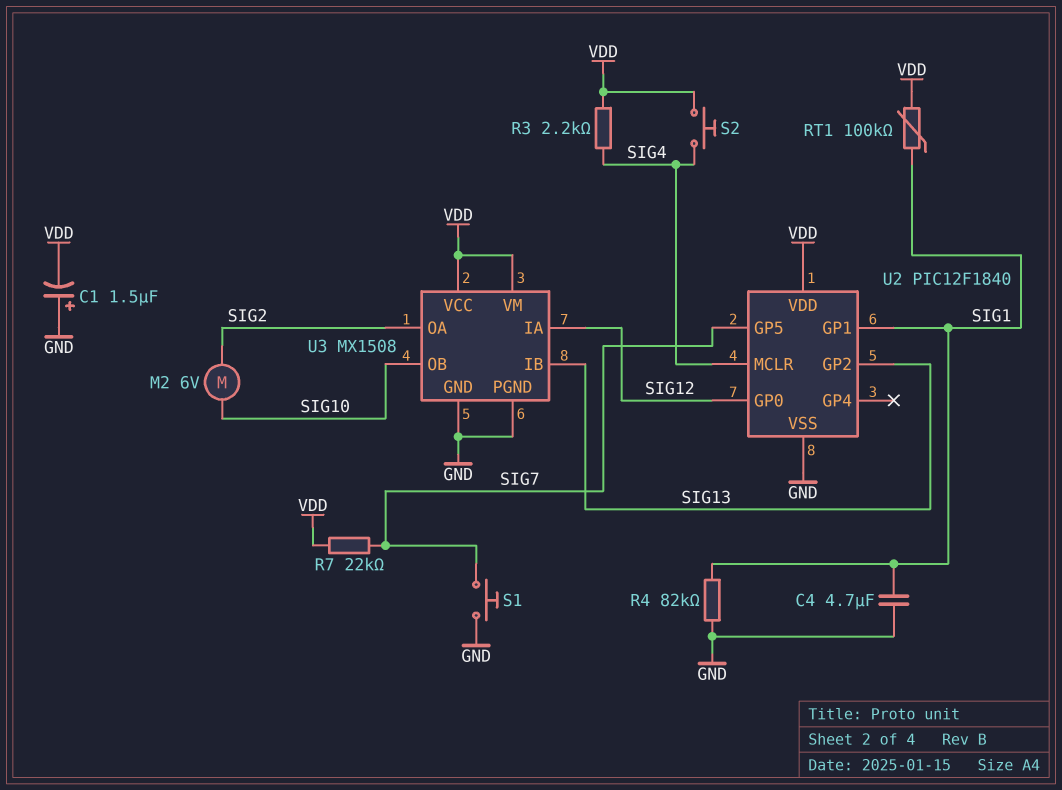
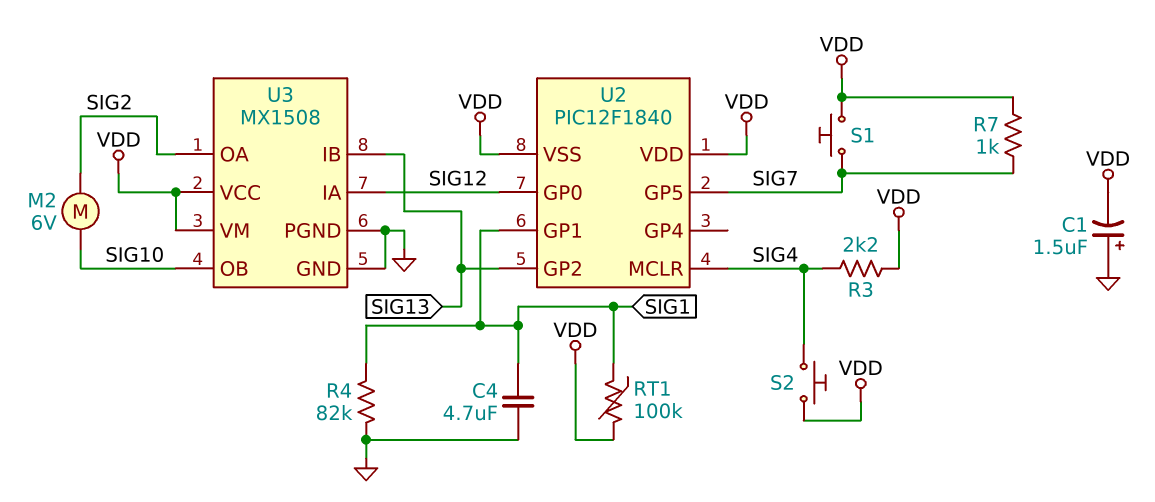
R7: 22k (SIG7, VDD) -> 1k (SIG7, VDD)
S1: button (GND, SIG7) -> button (SIG7, VDD)
U2 pin VSS: GND -> VDD

